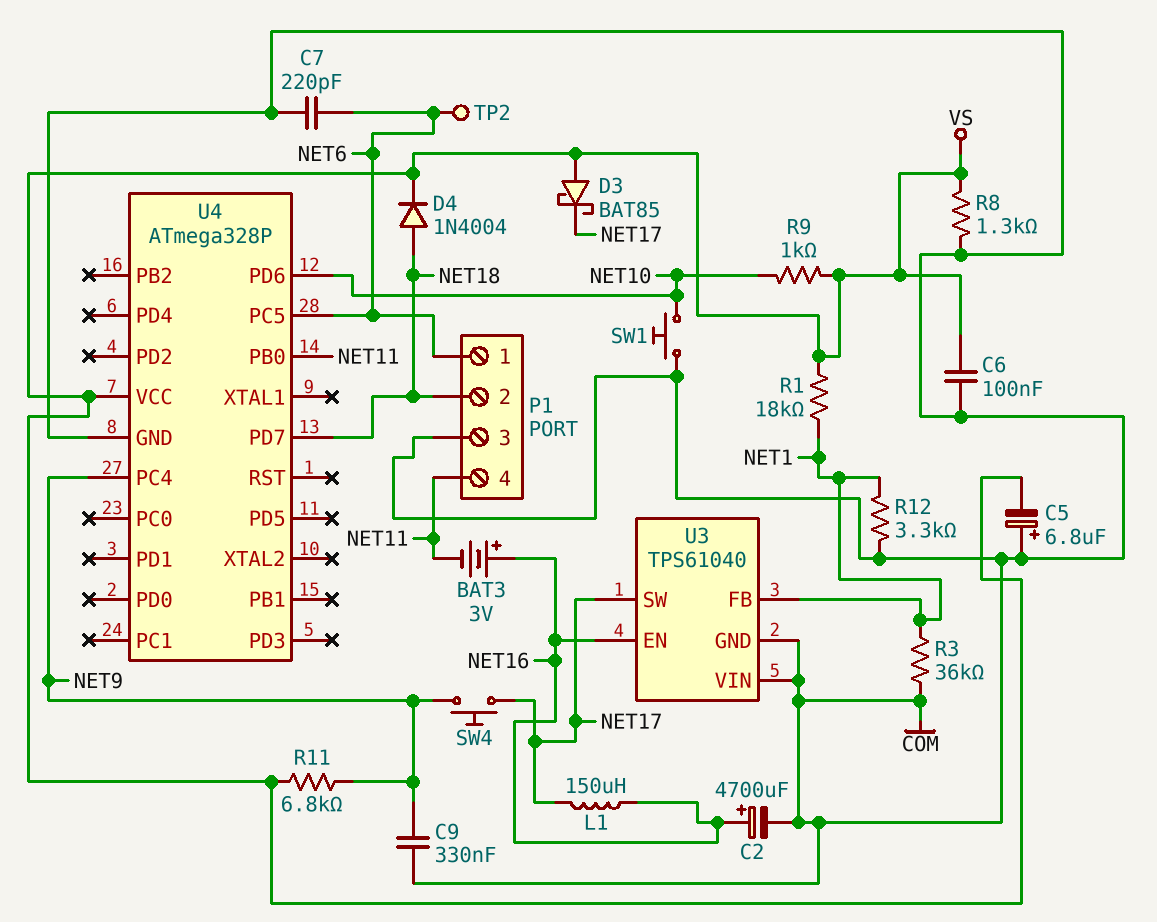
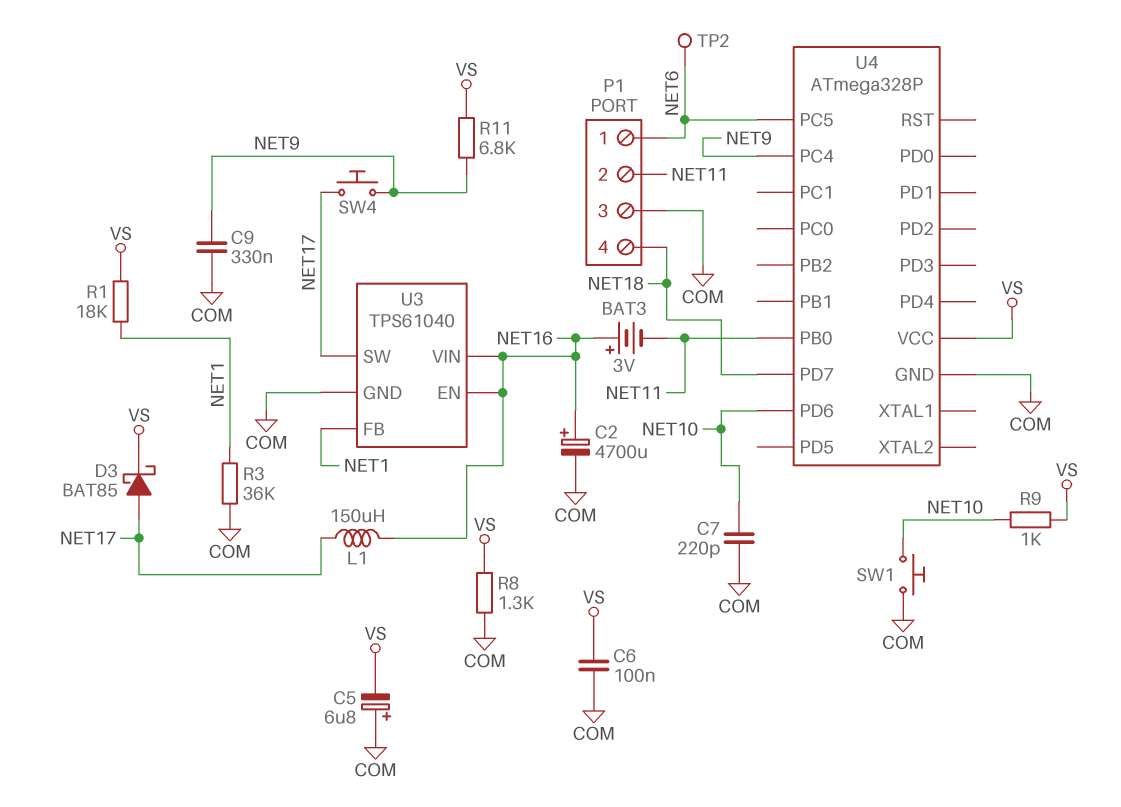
C7: 220pF (COM, NET6) -> 220pF (COM, NET10)
D3: schottky BAT85 (A VS, K NET17) -> schottky BAT85 (A NET17, K VS)
D4: diode 1N4004 (A NET18, K VS) -> none
P1 pin 2: NET18 -> NET11
P1 pin 4: NET11 -> NET18
R12: 3.3k (COM, NET1) -> none
U3 pin VIN: COM -> NET16

